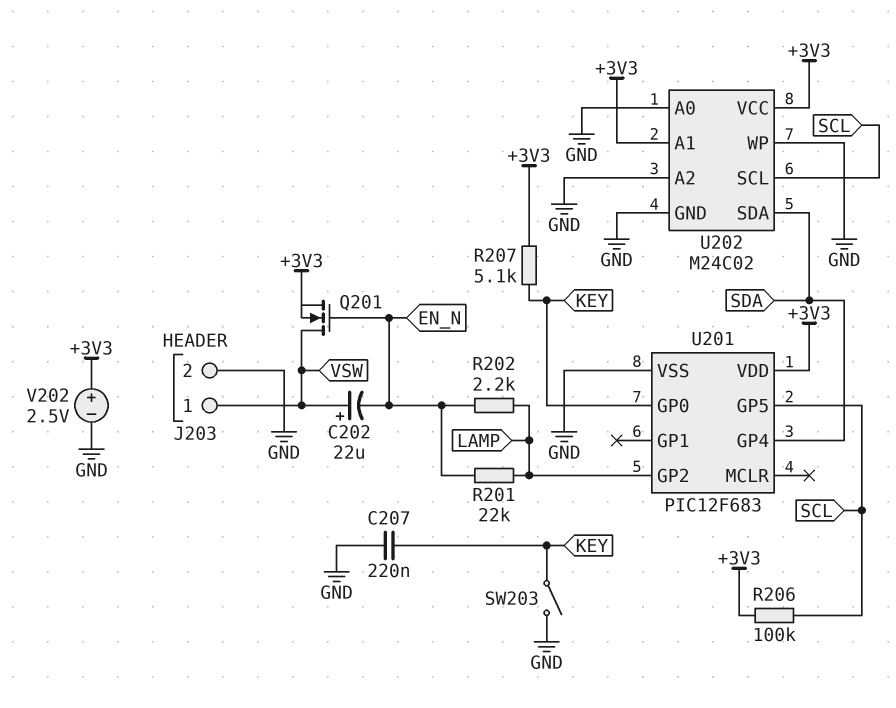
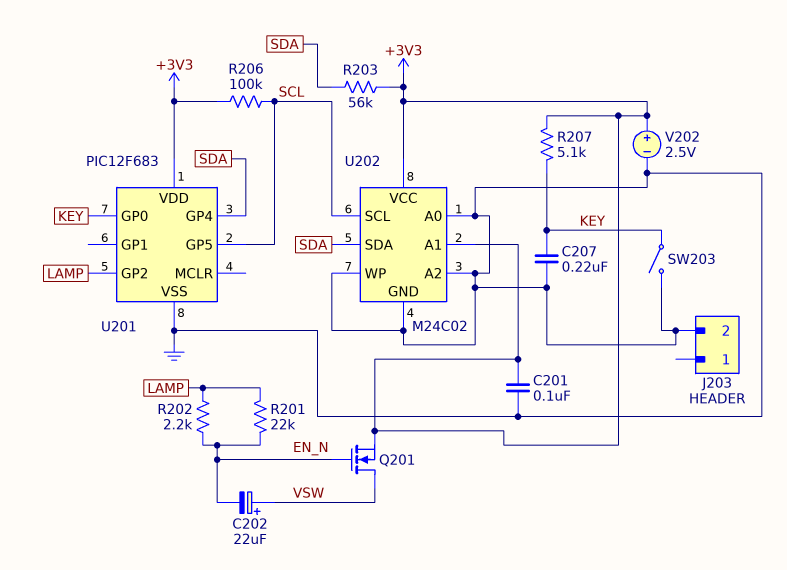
C201: none -> 100nF (+3V3, GND)
J203 pin 1: VSW -> none
R203: none -> 56k (+3V3, SDA)

